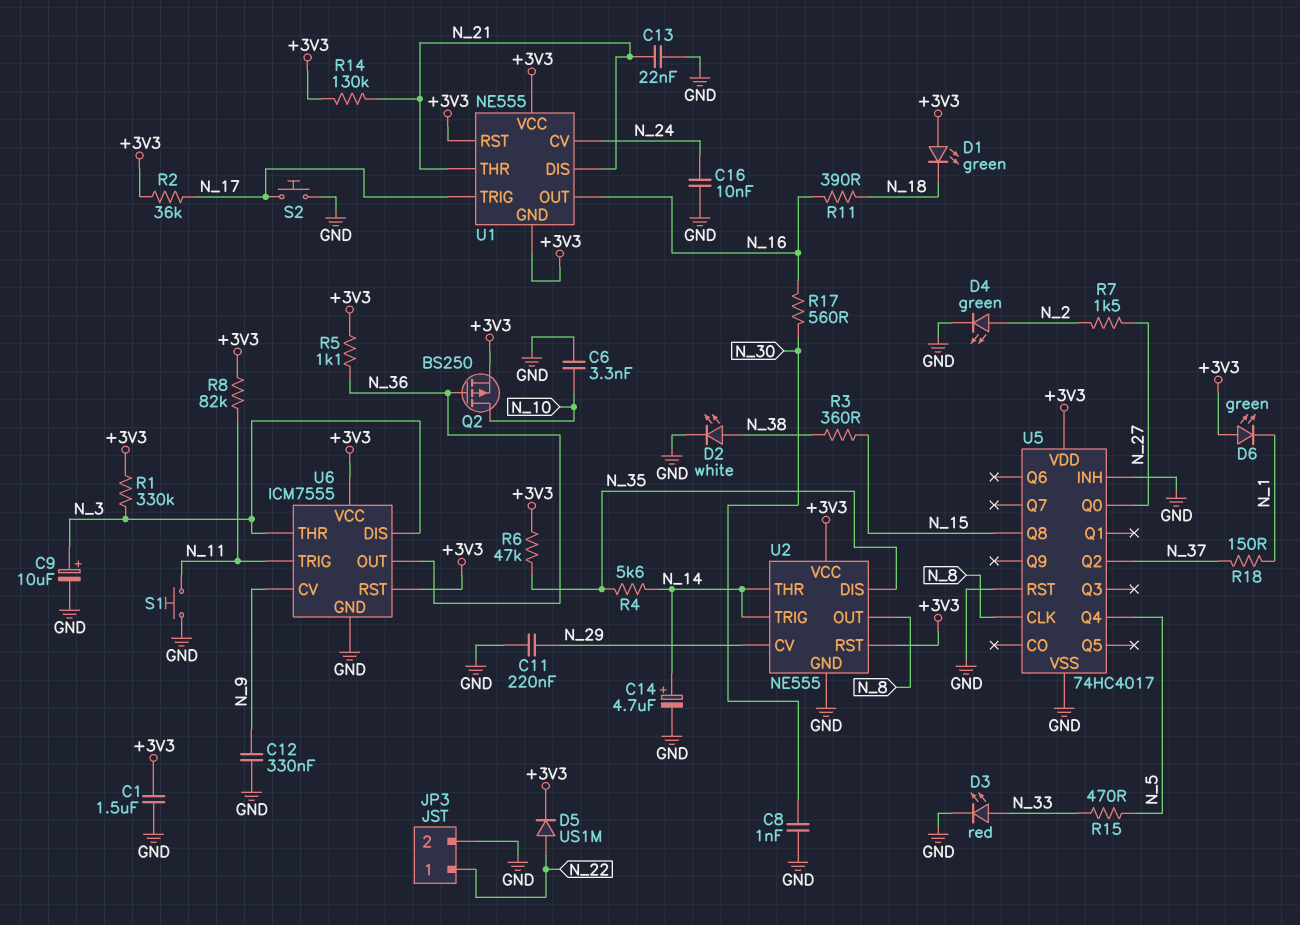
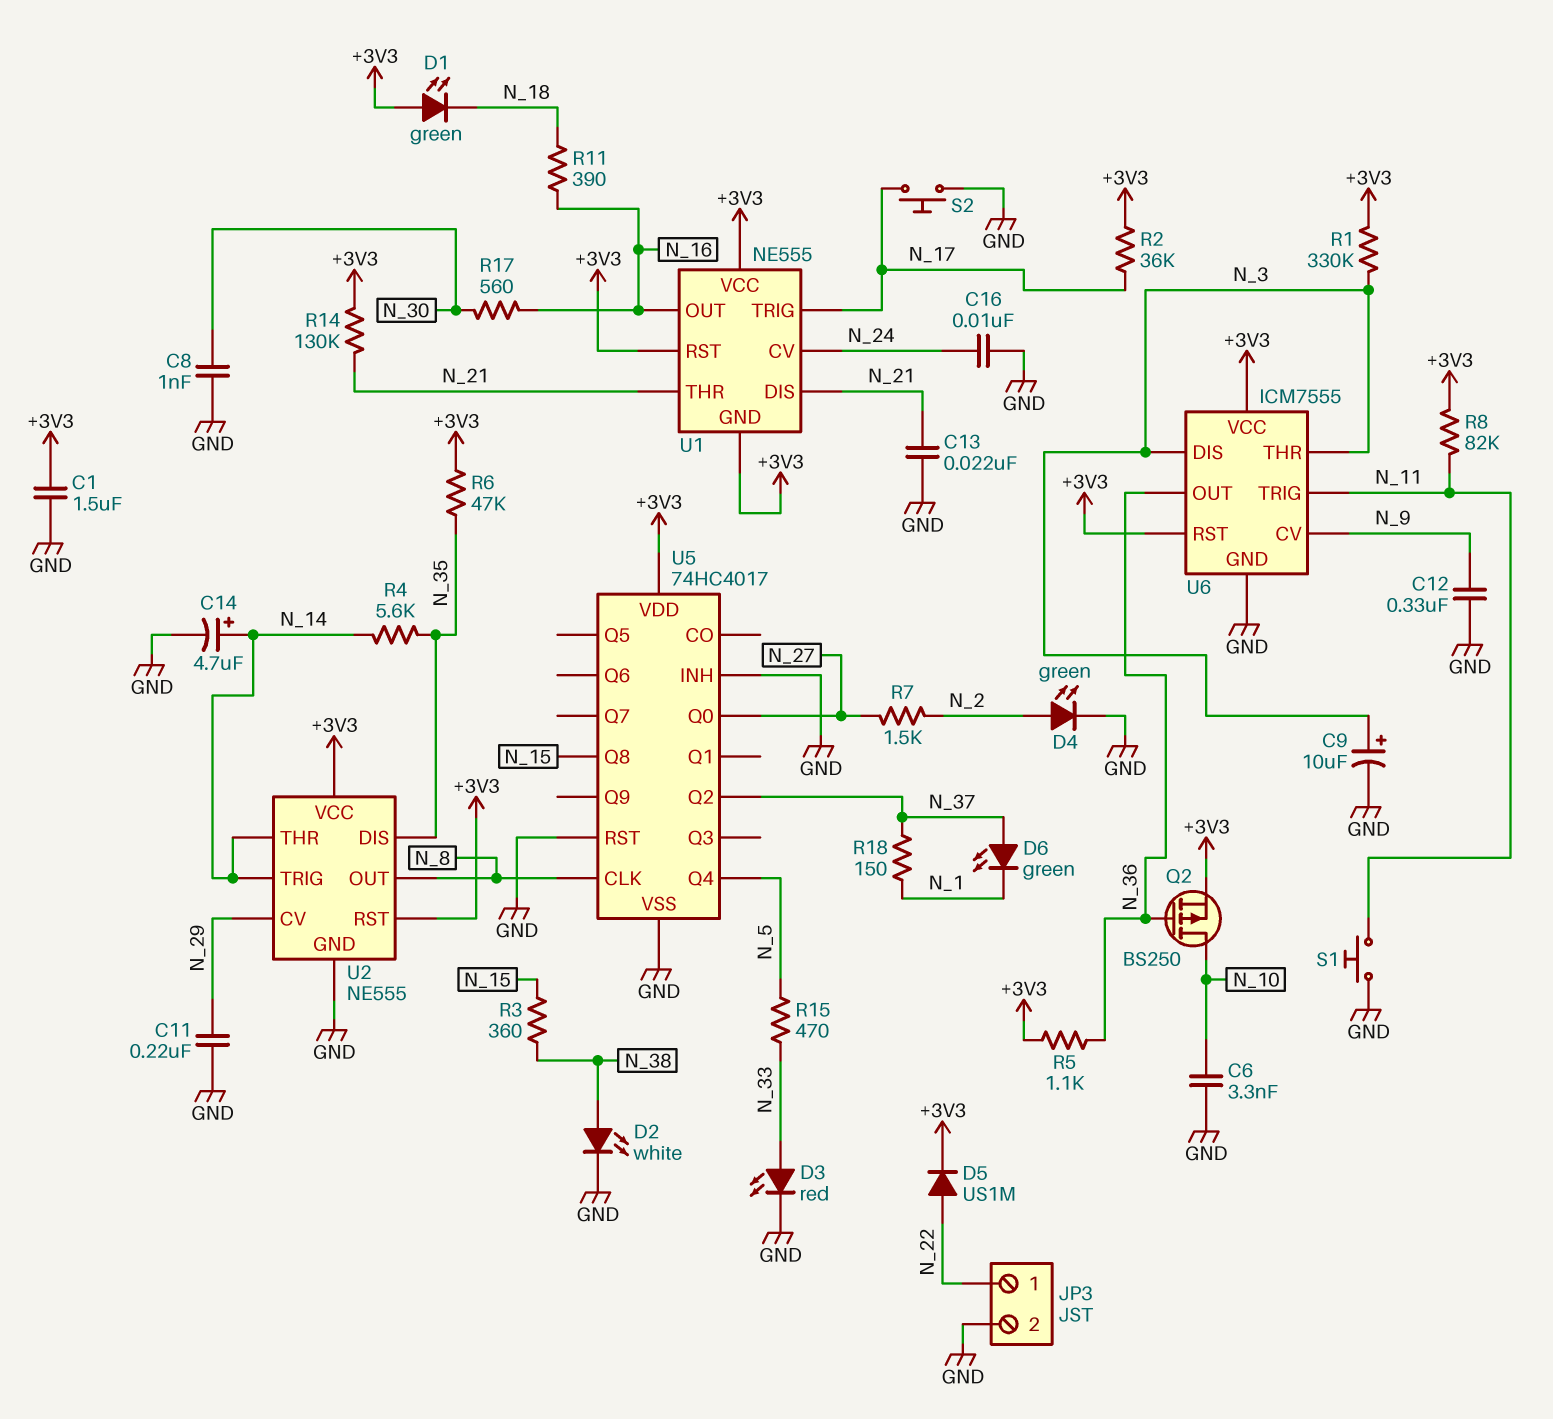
D6: LED green (A +3V3, K N_1) -> LED green (A N_37, K N_1)

